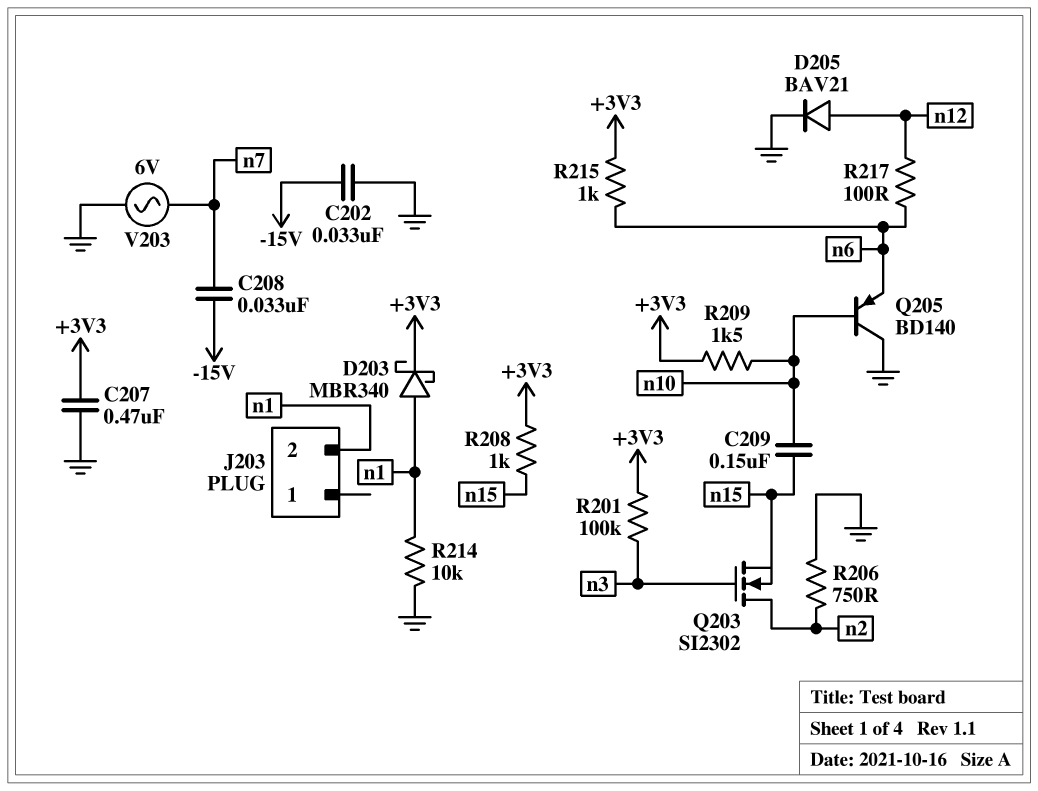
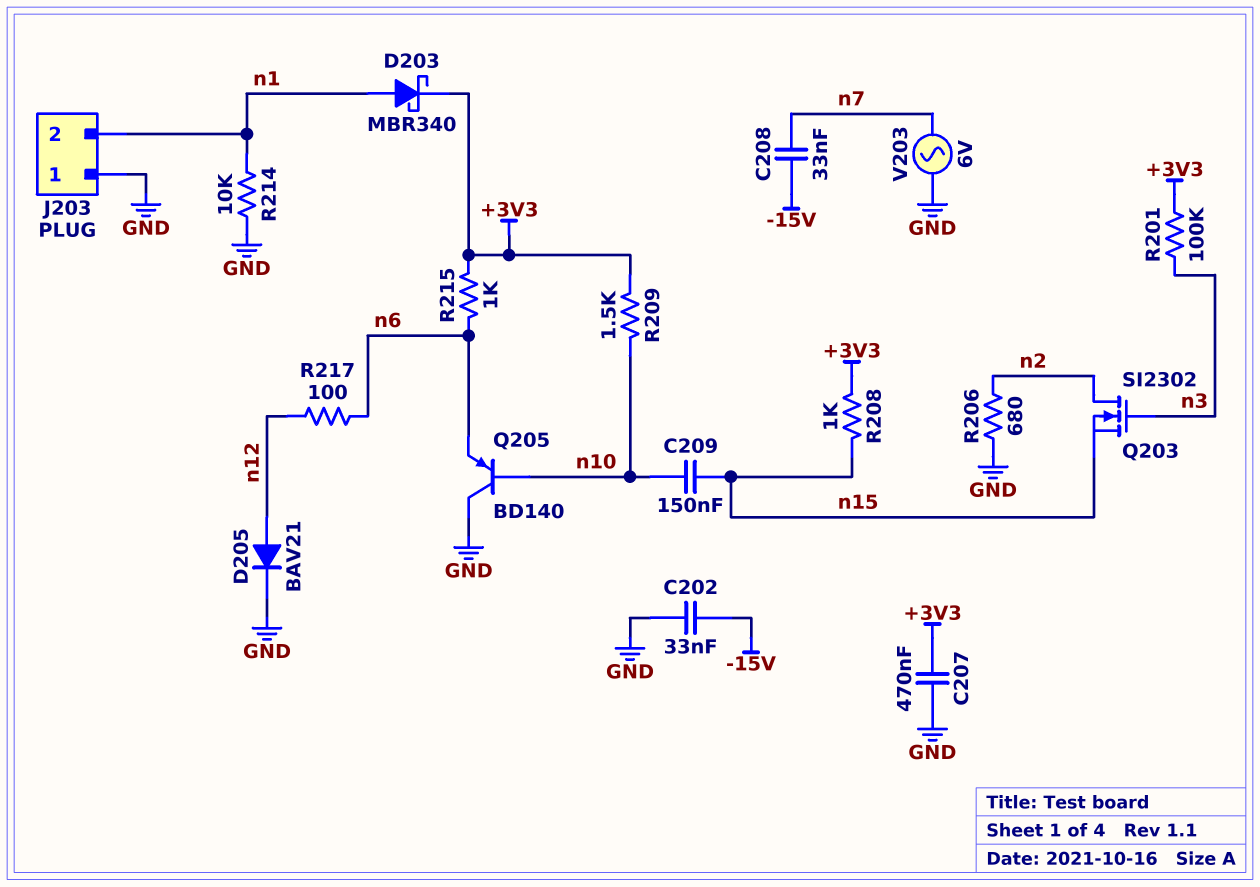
J203 pin 1: none -> GND
R206: 750 (GND, n2) -> 680 (GND, n2)

